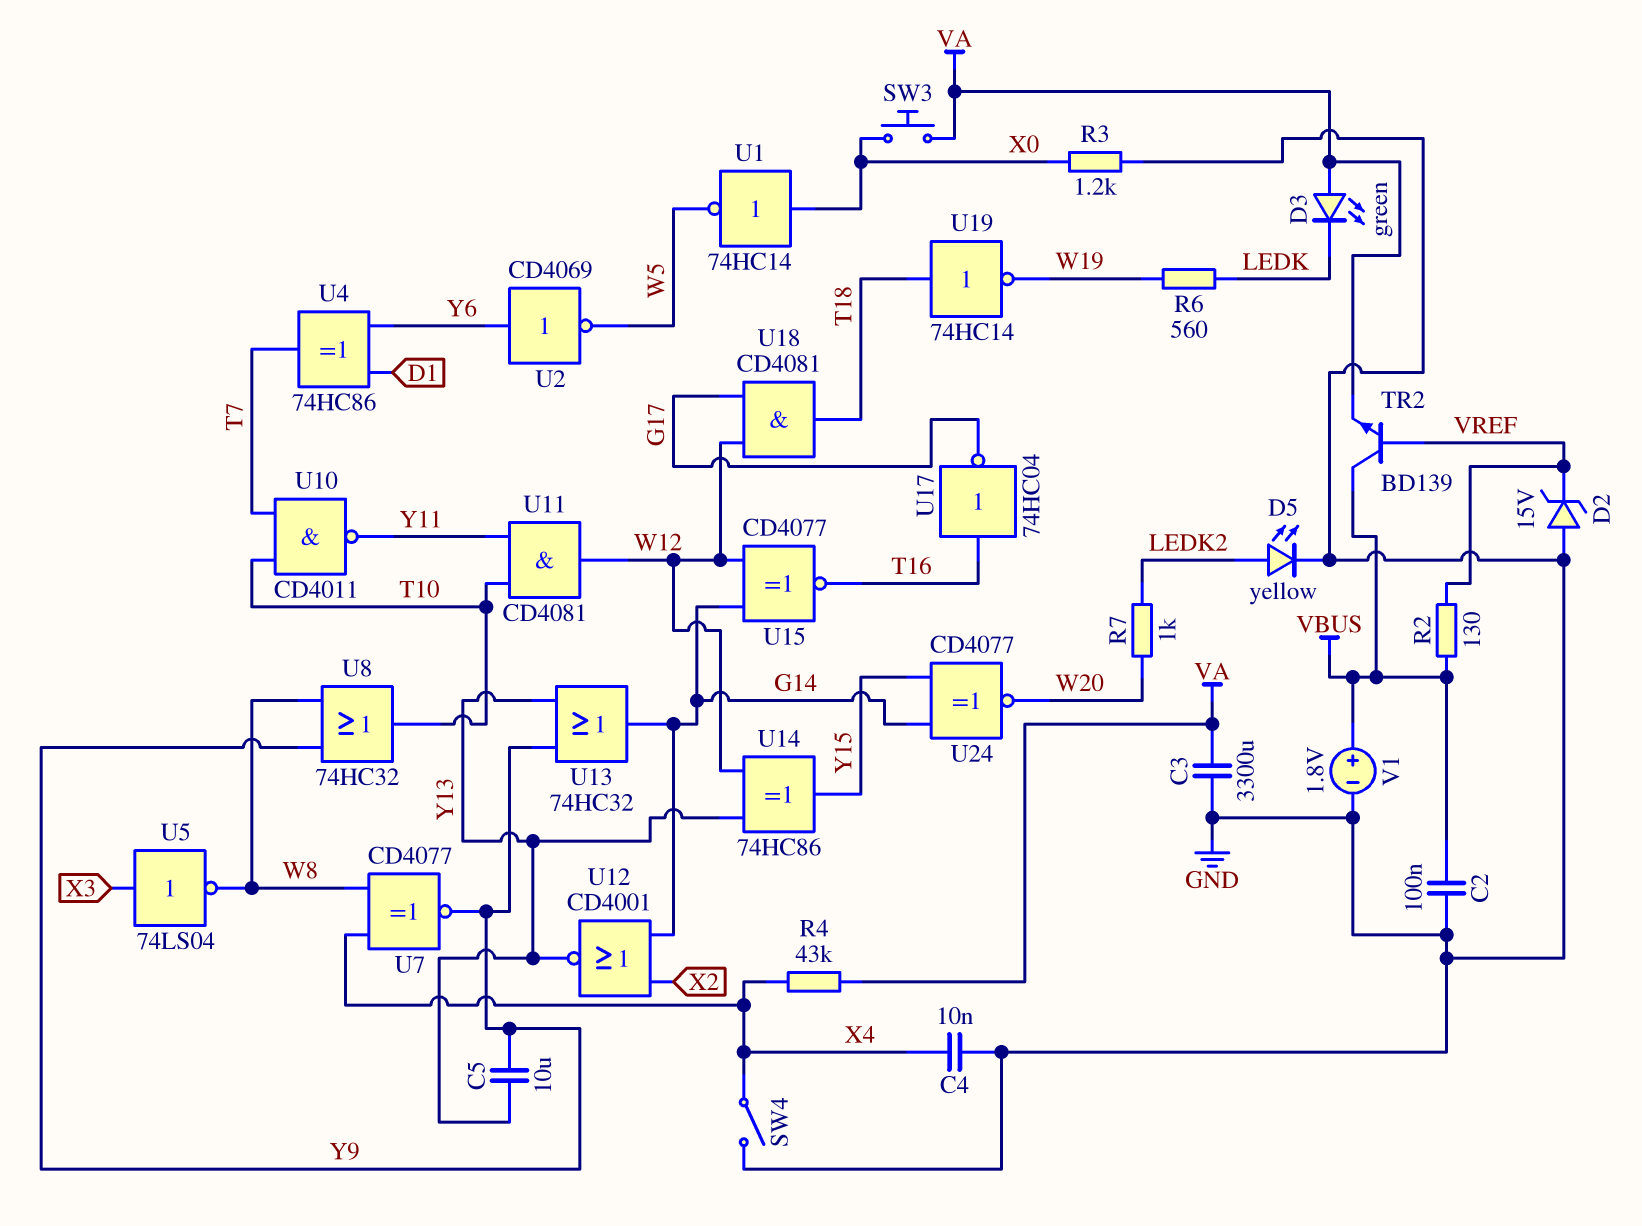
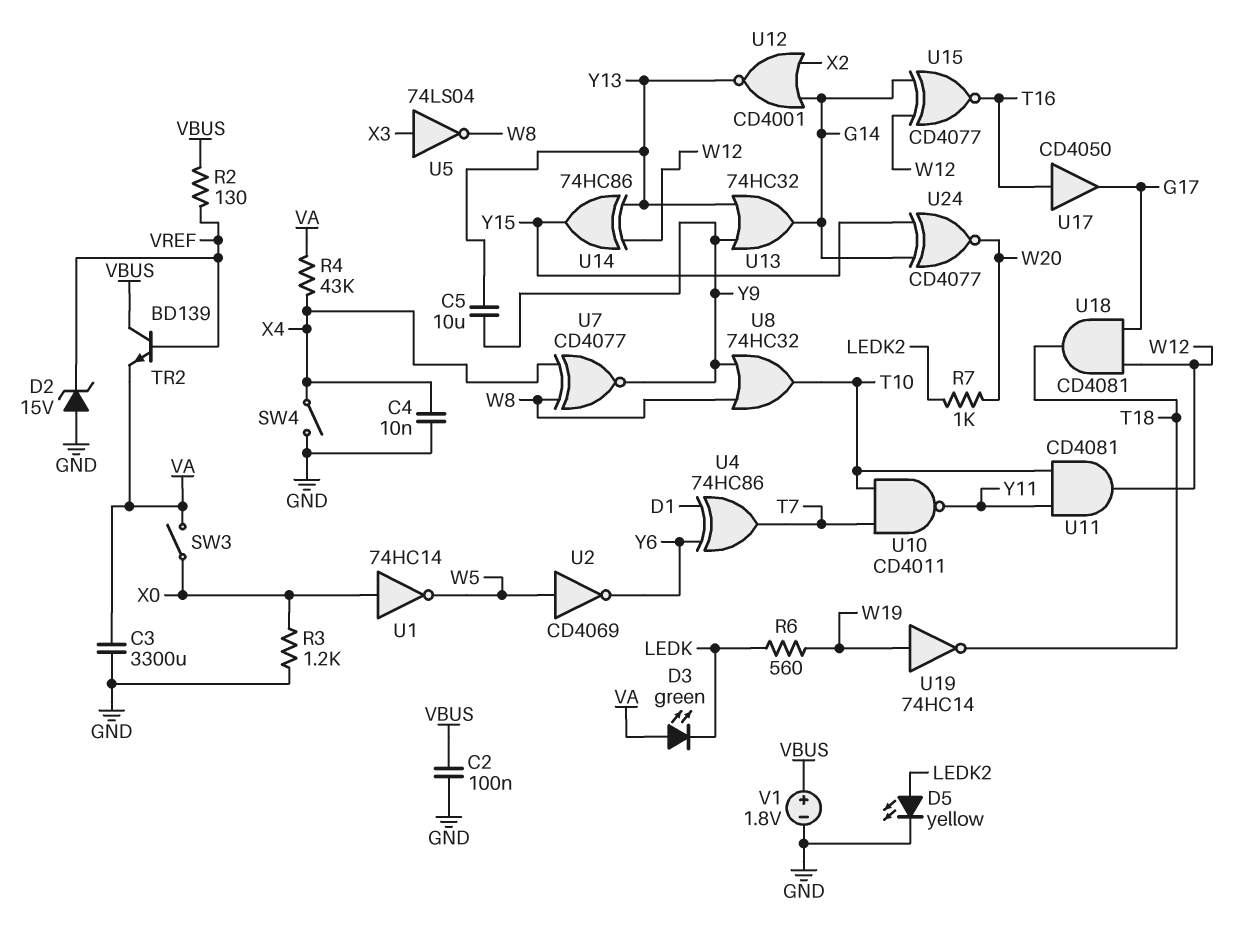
SW3: button (VA, X0) -> switch (VA, X0)
U2: NOT CD4069 (in Y6, out W5) -> NOT CD4069 (in W5, out Y6)
U17: NOT 74HC04 (in T16, out G17) -> buffer CD4050 (in T16, out G17)
U19: NOT 74HC14 (in T18, out W19) -> NOT 74HC14 (in W19, out T18)

